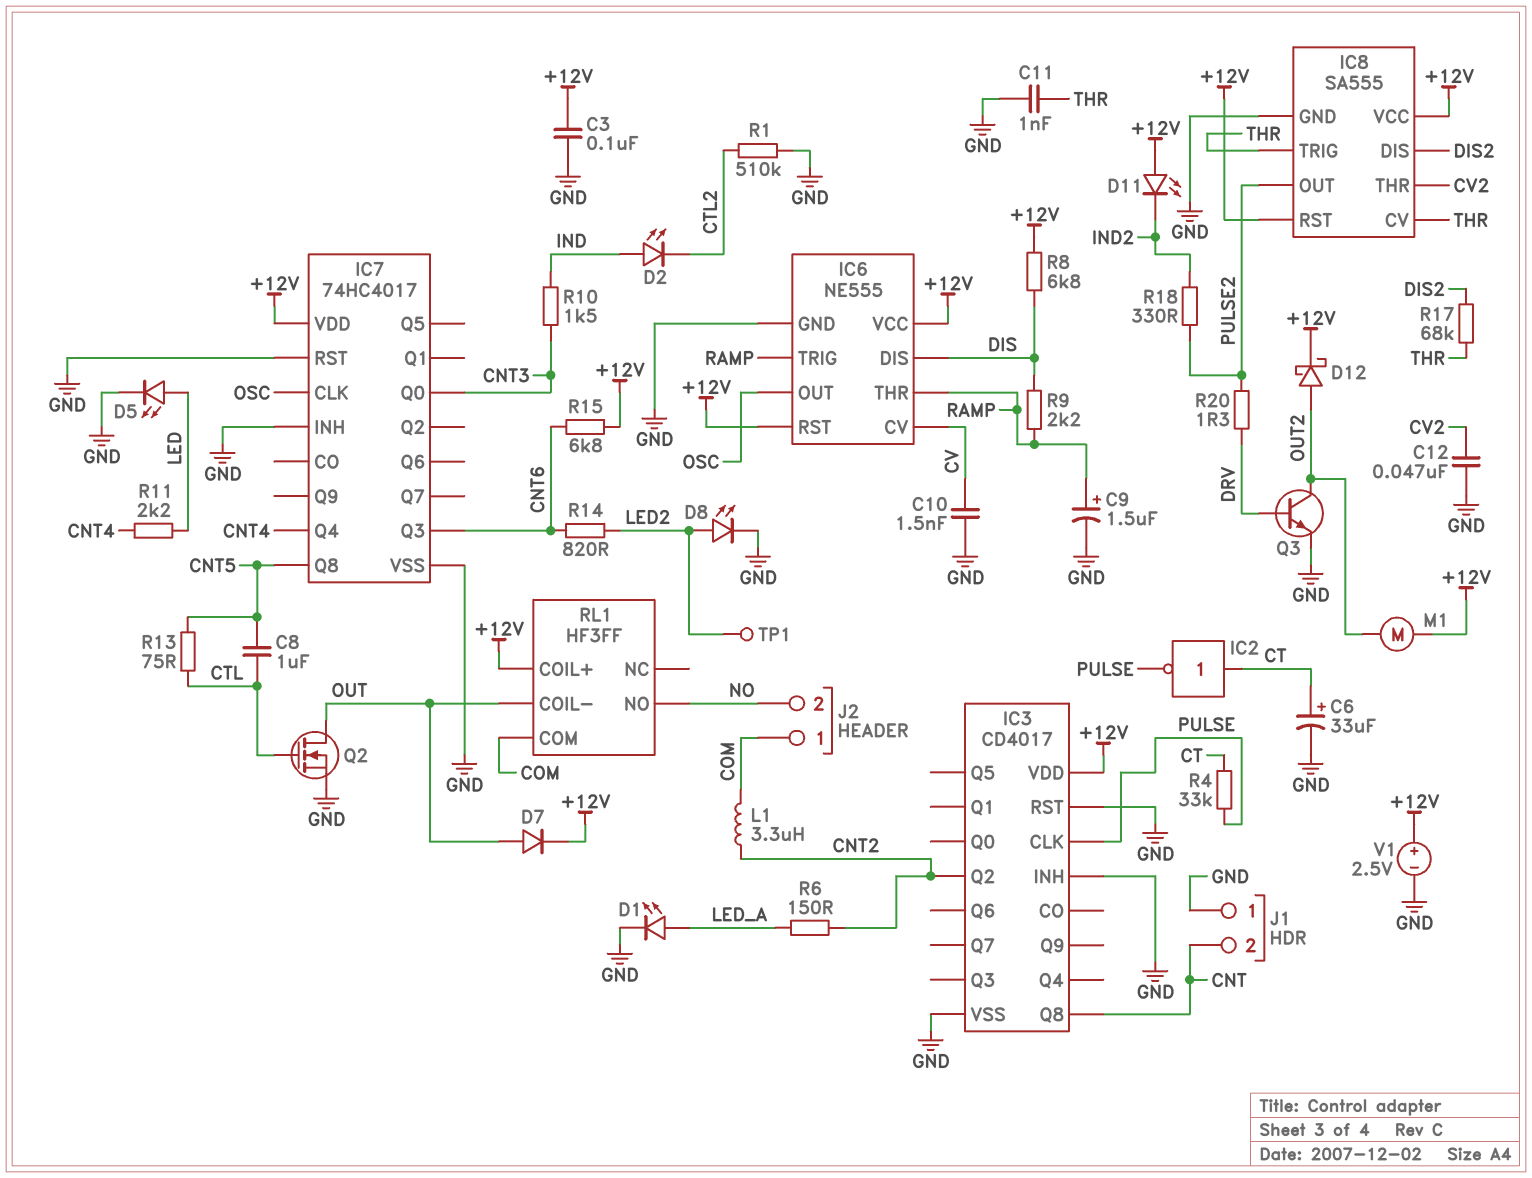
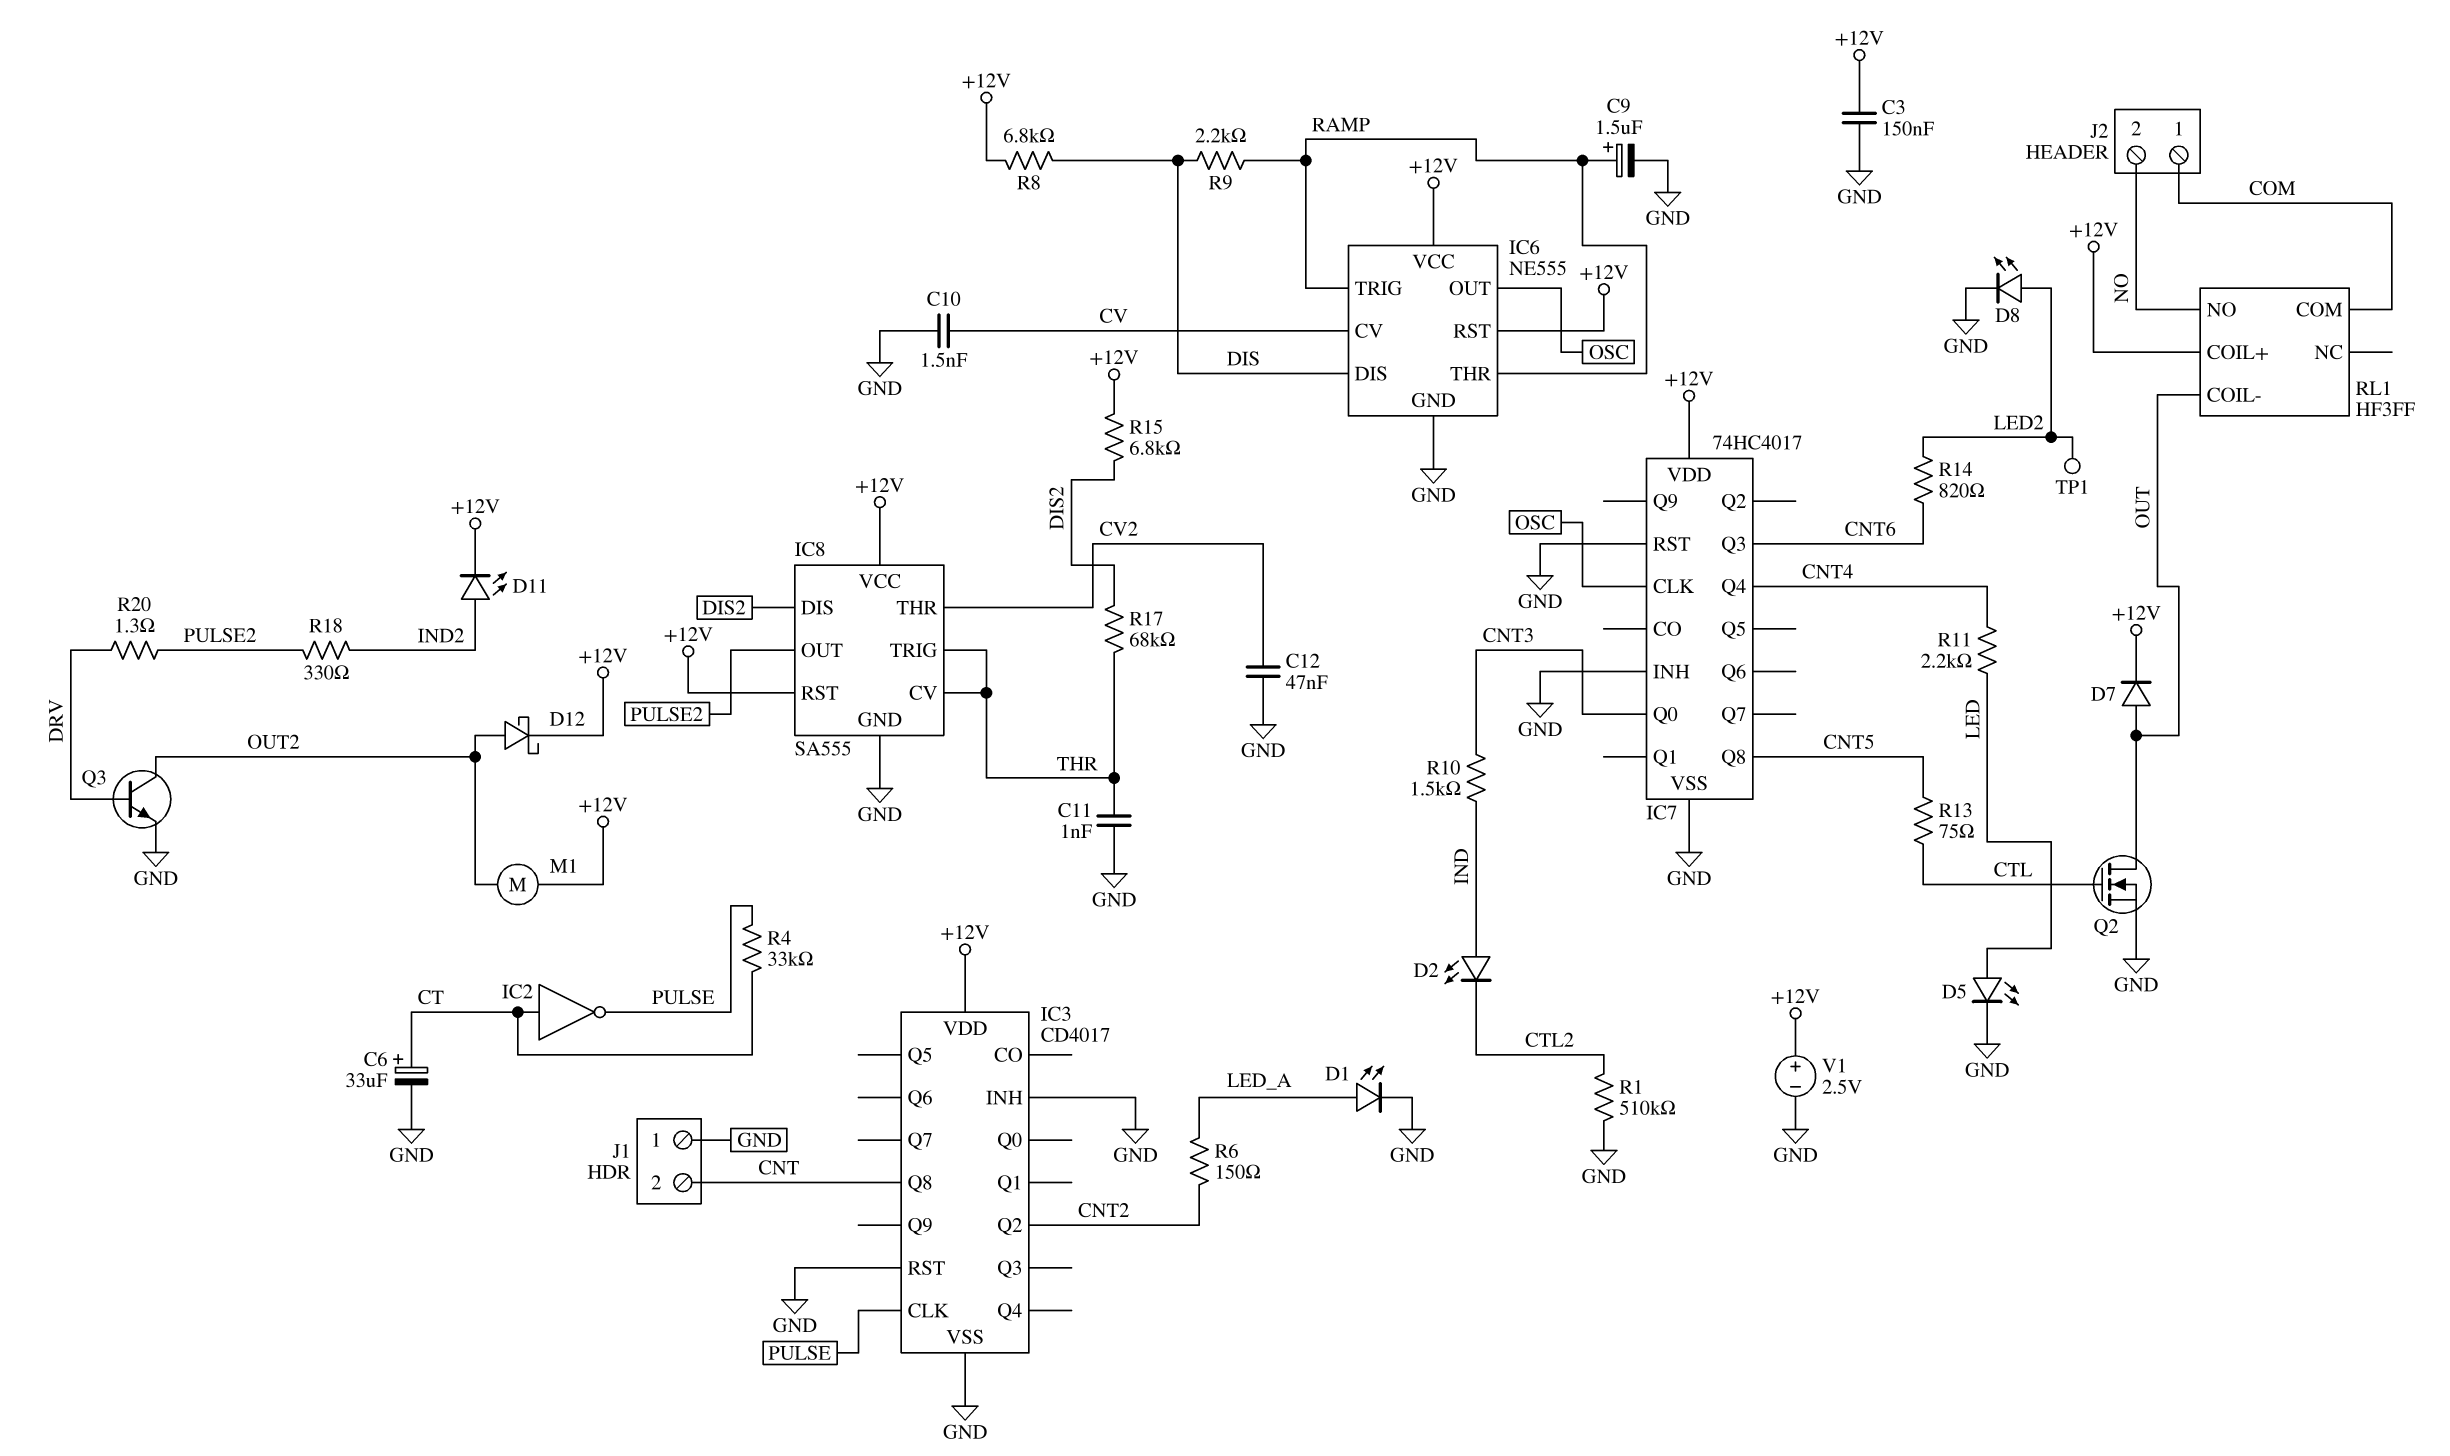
C3: 100nF (+12V, GND) -> 150nF (+12V, GND)
C8: 1uF (CNT5, CTL) -> none
D11: LED (A +12V, K IND2) -> LED (A IND2, K +12V)
L1: 3.3uH (CNT2, COM) -> none
R15: 6.8k (+12V, CNT6) -> 6.8k (+12V, DIS2)

